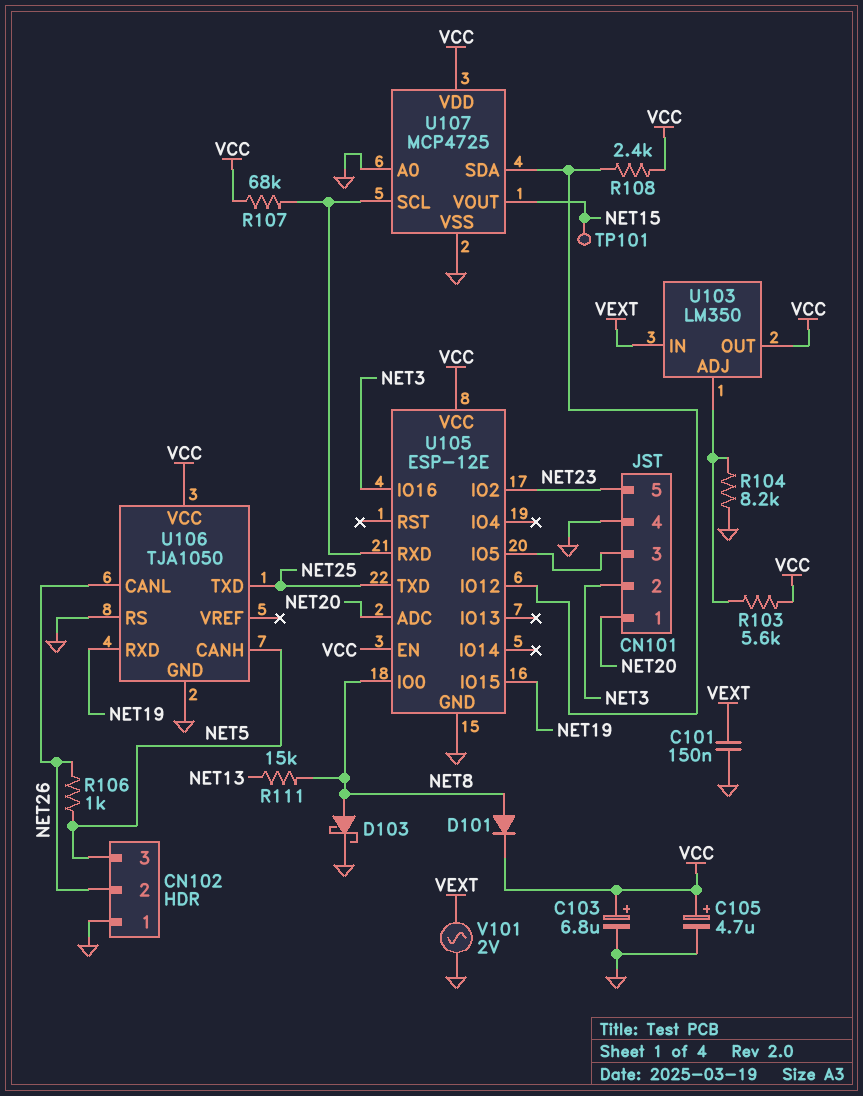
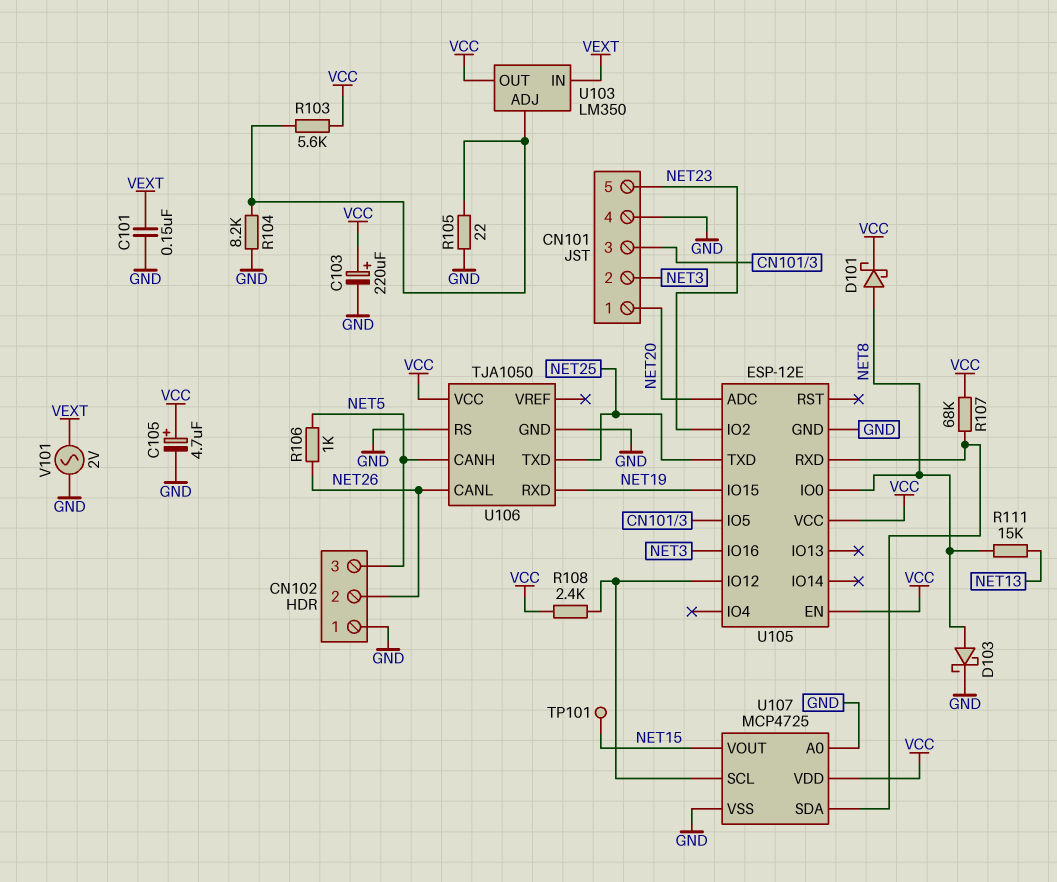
C103: 6.8uF (plus VCC, minus GND) -> 220uF (plus VCC, minus GND)
D101: diode (A NET8, K VCC) -> schottky (A NET8, K VCC)
R105: none -> 22 (GND, U103/ADJ)
U107 pin SCL: U105/RXD -> U105/IO12
U107 pin SDA: U105/IO12 -> U105/RXD

